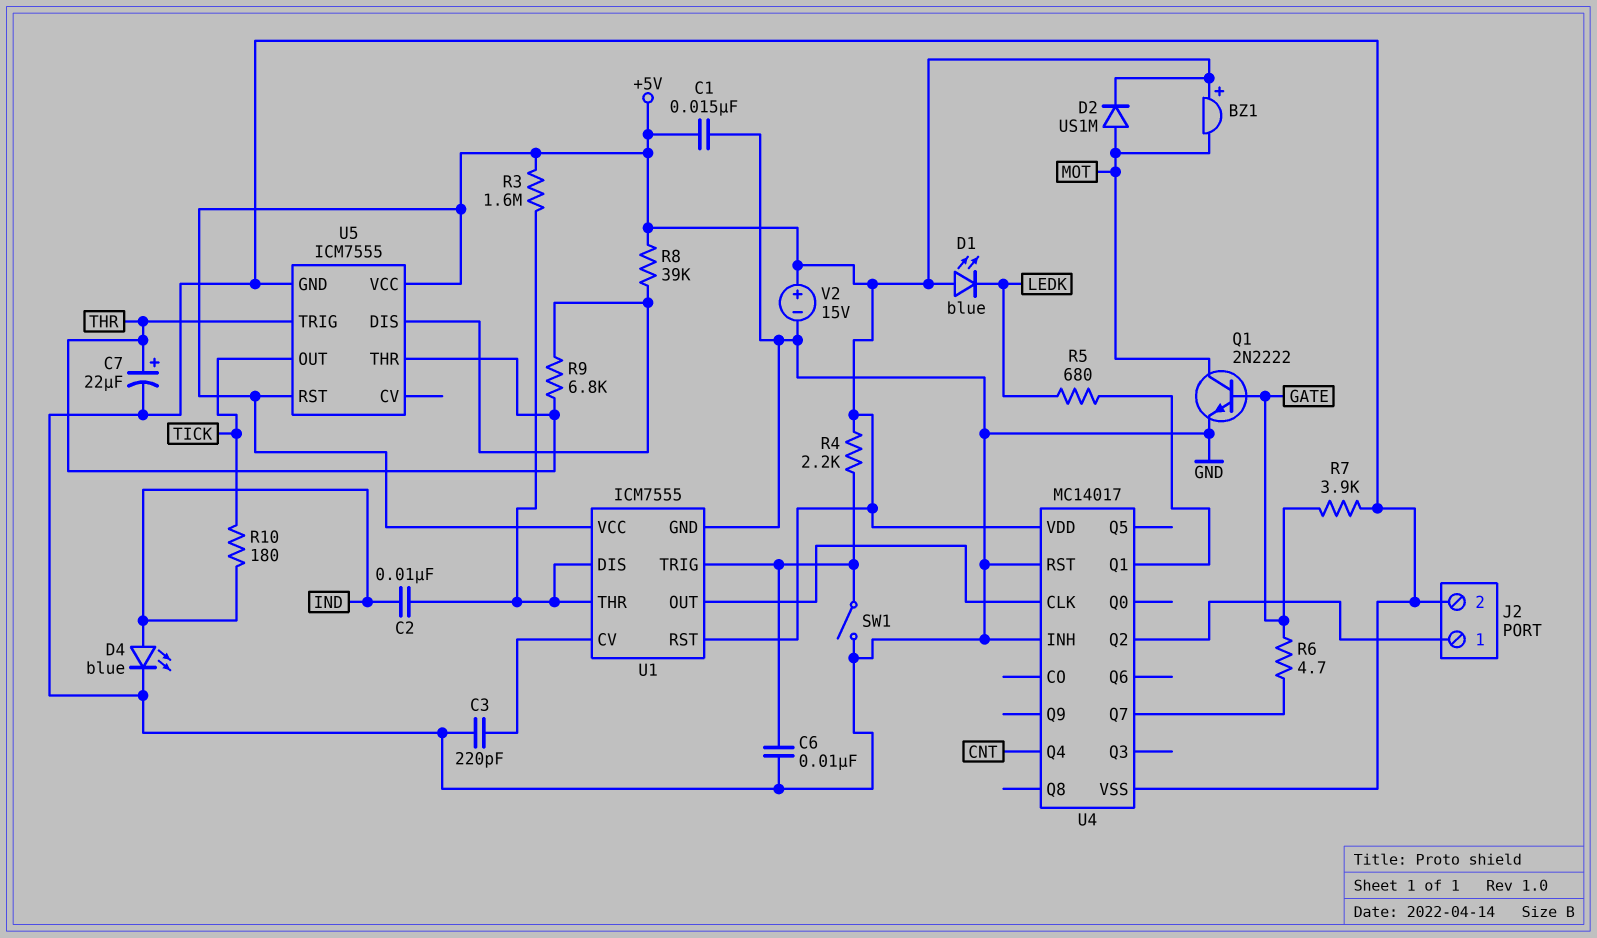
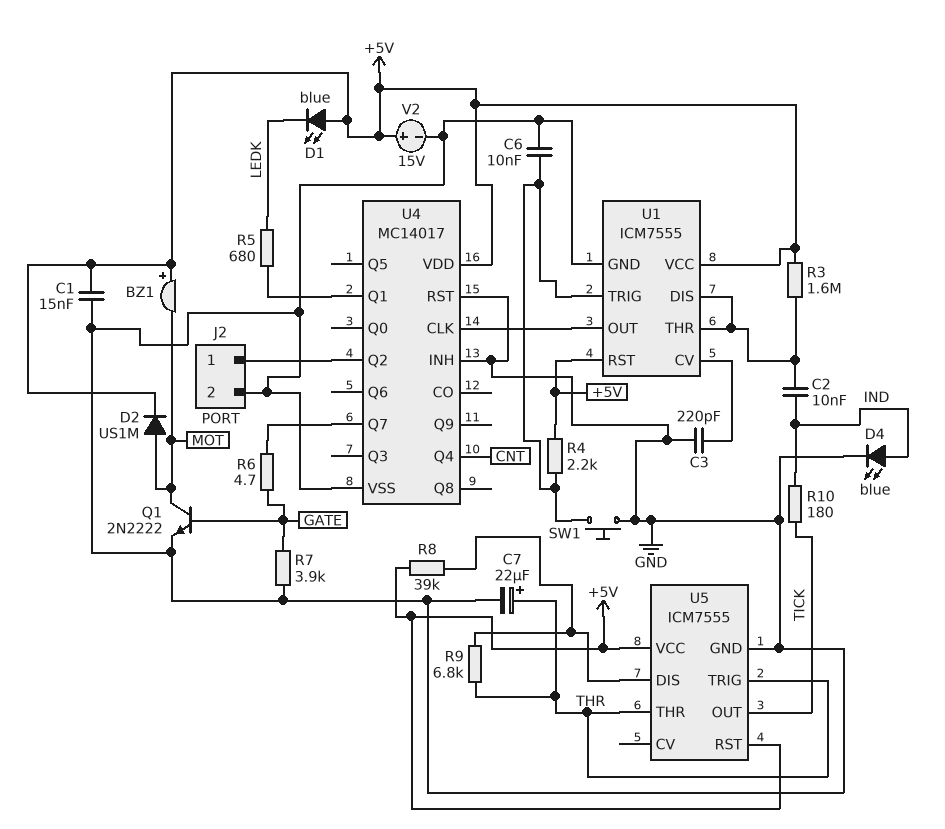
SW1: switch (GND, U1/TRIG) -> button (GND, U1/TRIG)

